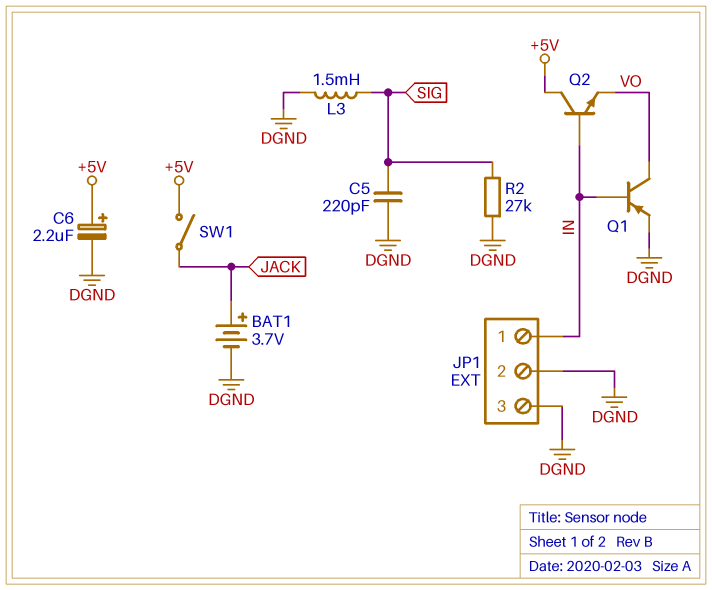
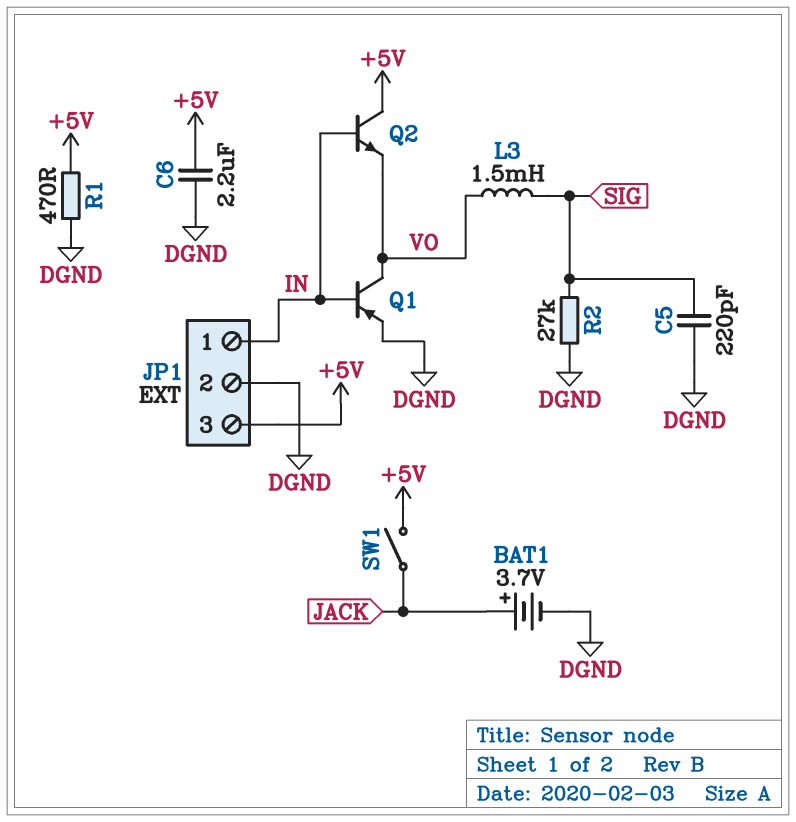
C6: 2.2uF (plus +5V, minus DGND) -> 2.2uF (+5V, DGND)
JP1 pin 3: DGND -> +5V
L3: 1.5mH (DGND, SIG) -> 1.5mH (SIG, VO)
R1: none -> 470 (+5V, DGND)

